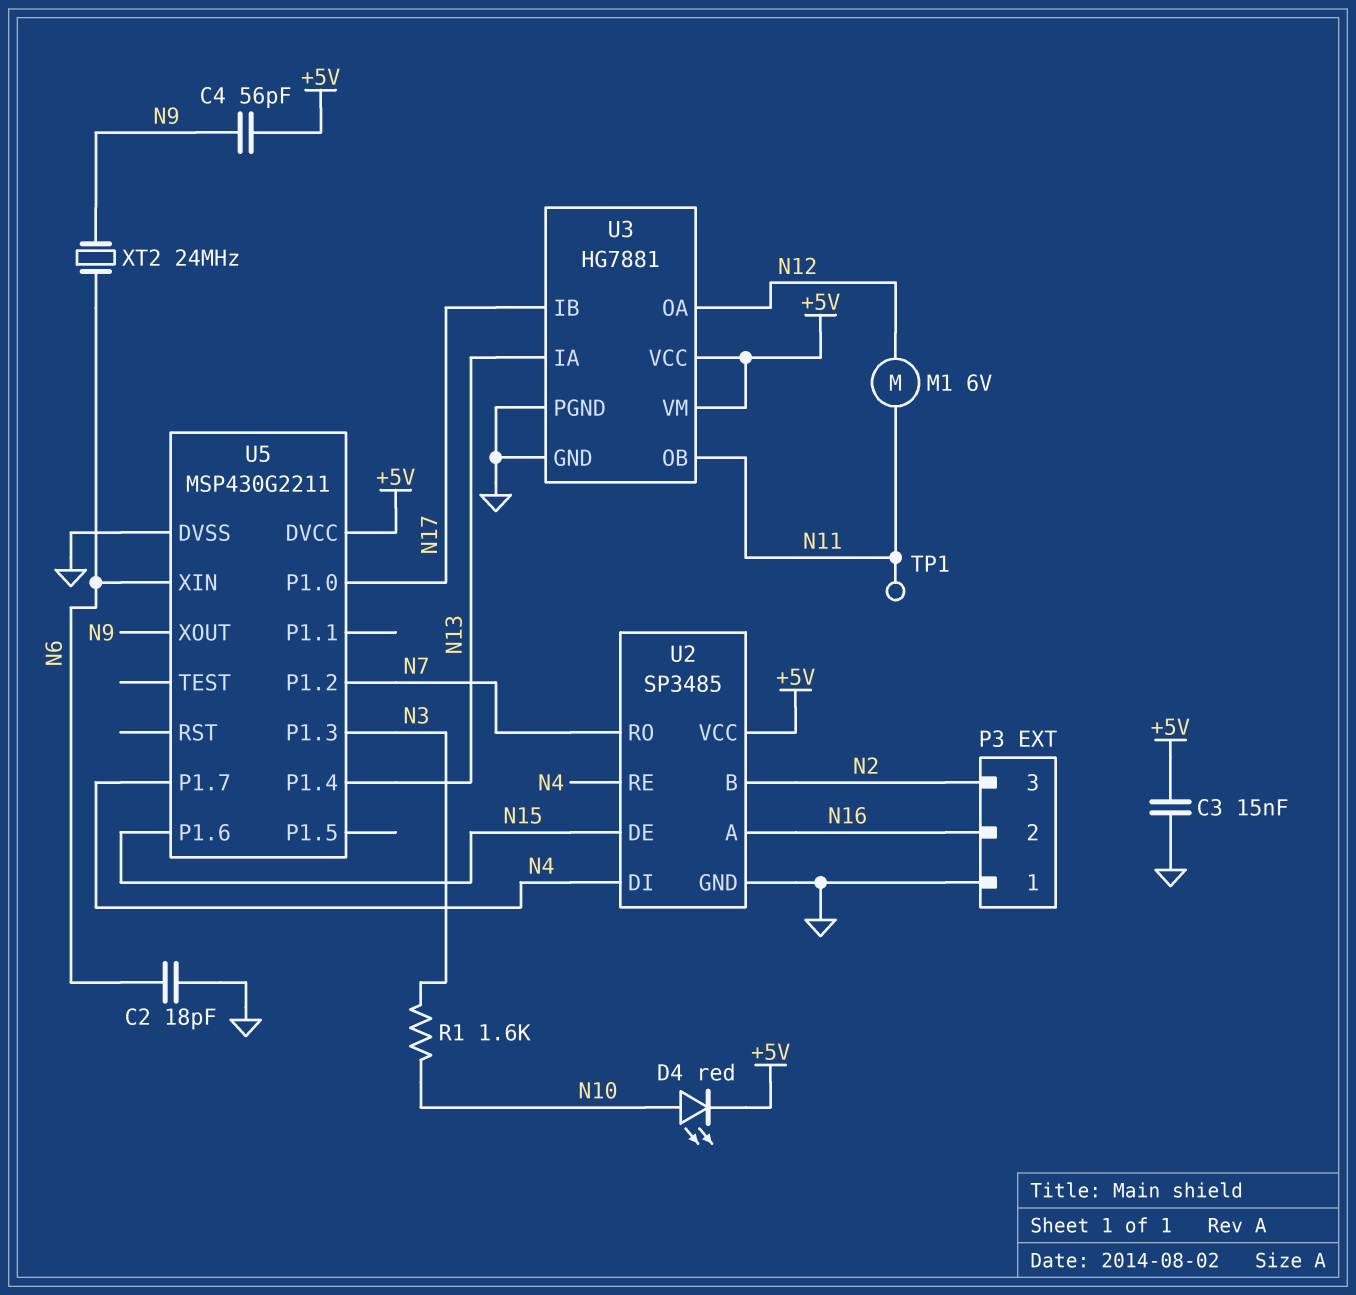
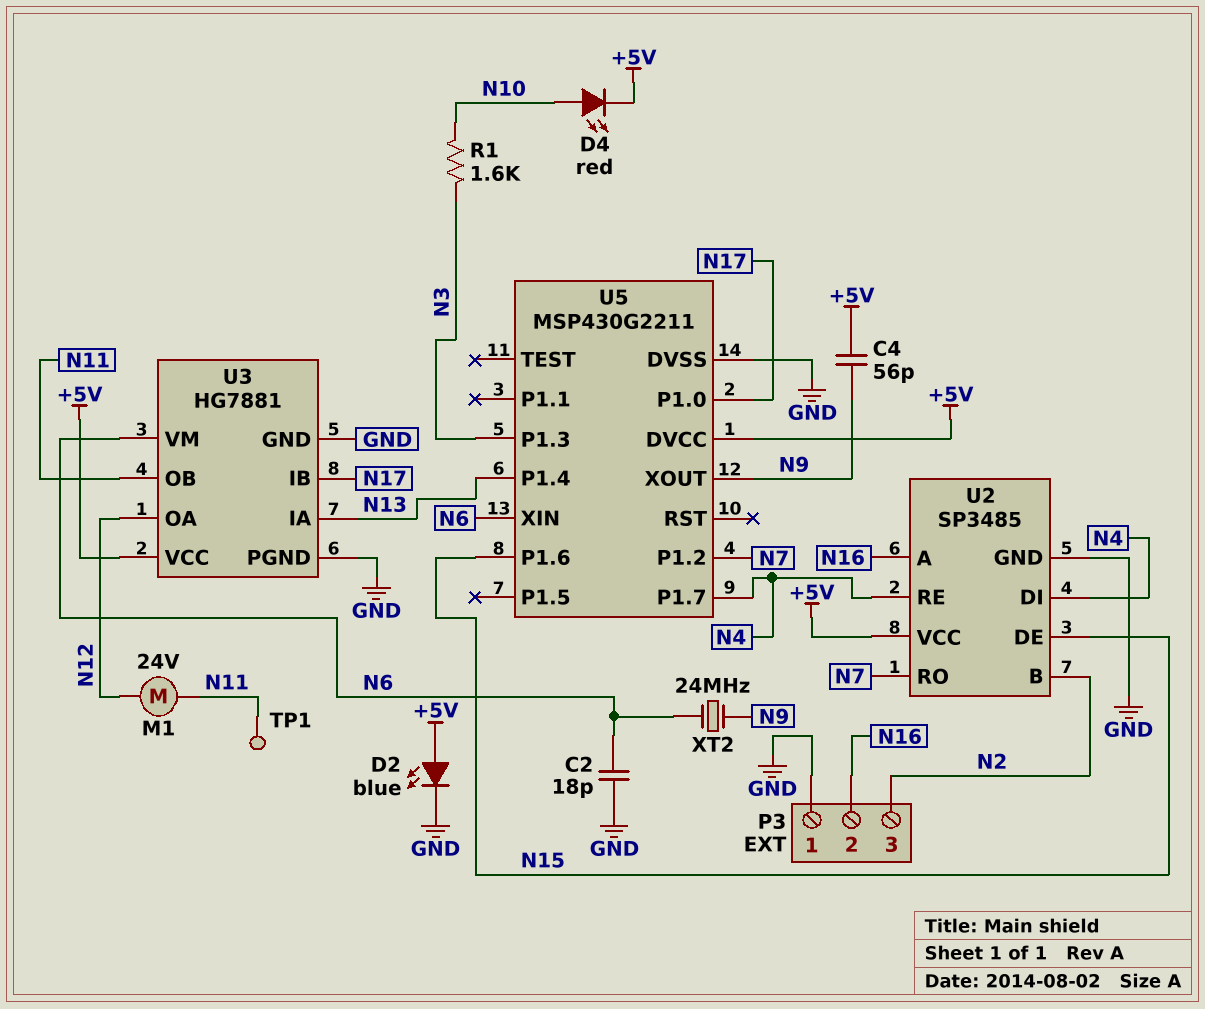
C3: 15nF (+5V, GND) -> none
D2: none -> LED blue (A +5V, K GND)
M1: motor 6V (N11, N12) -> motor 24V (N11, N12)
U3 pin VM: +5V -> N6

